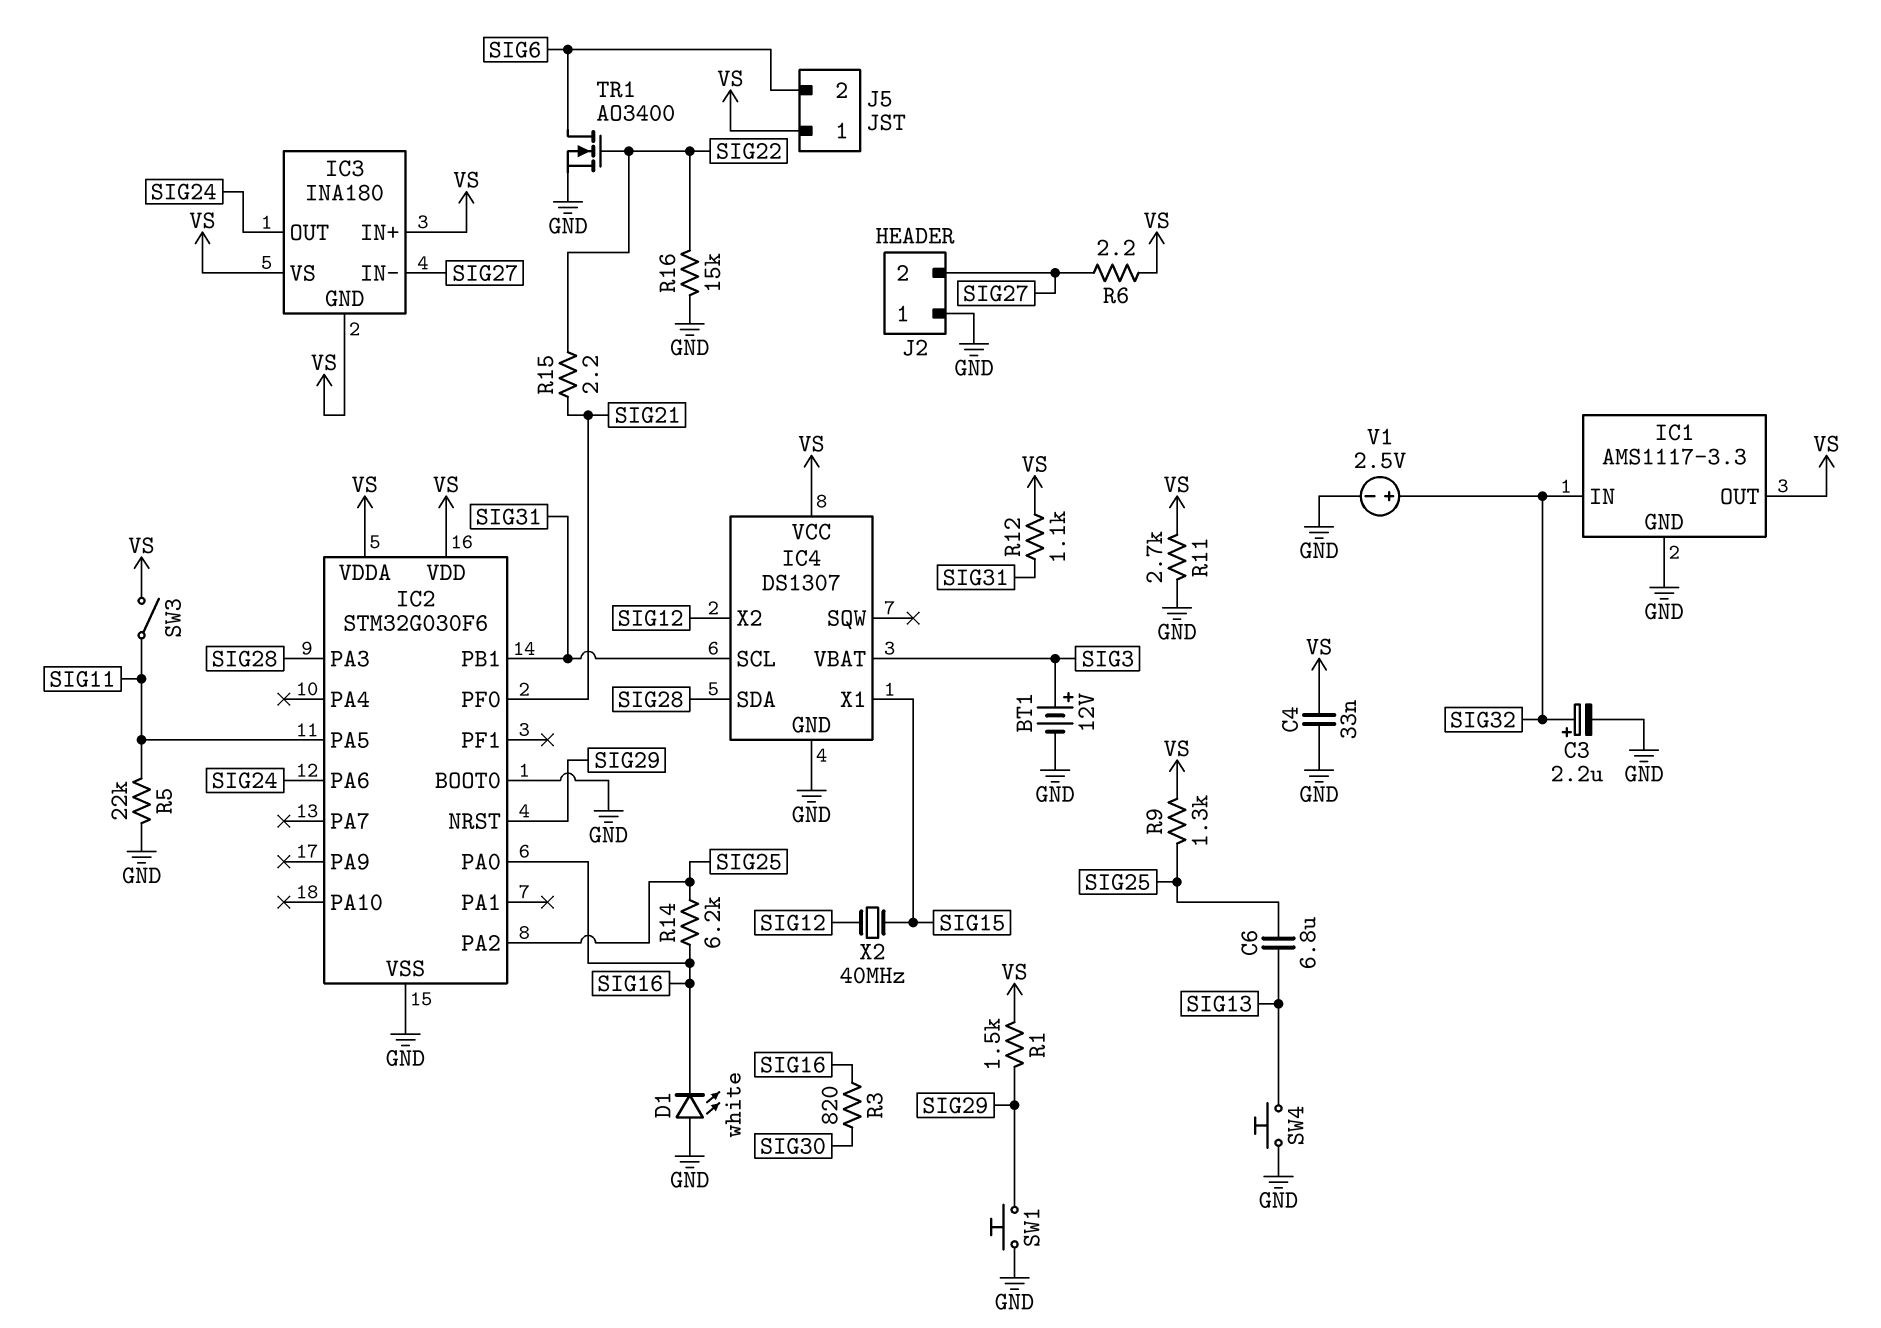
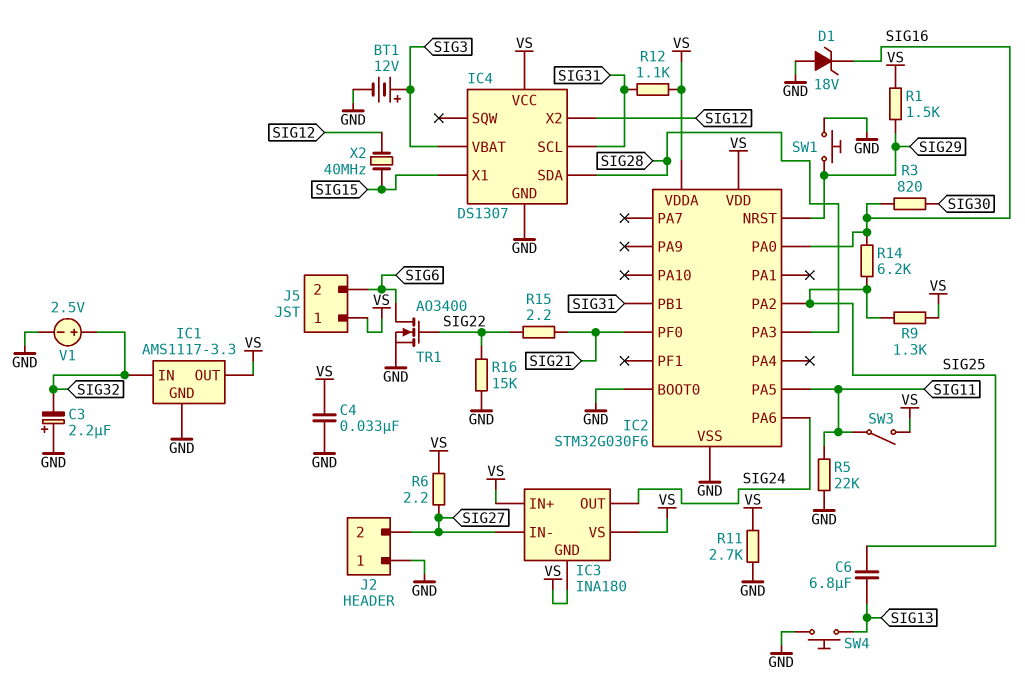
C3: 2.2uF (plus SIG32, minus GND) -> 2.2uF (plus GND, minus SIG32)
D1: LED white (A GND, K SIG16) -> zener 18V (A GND, K SIG16)

